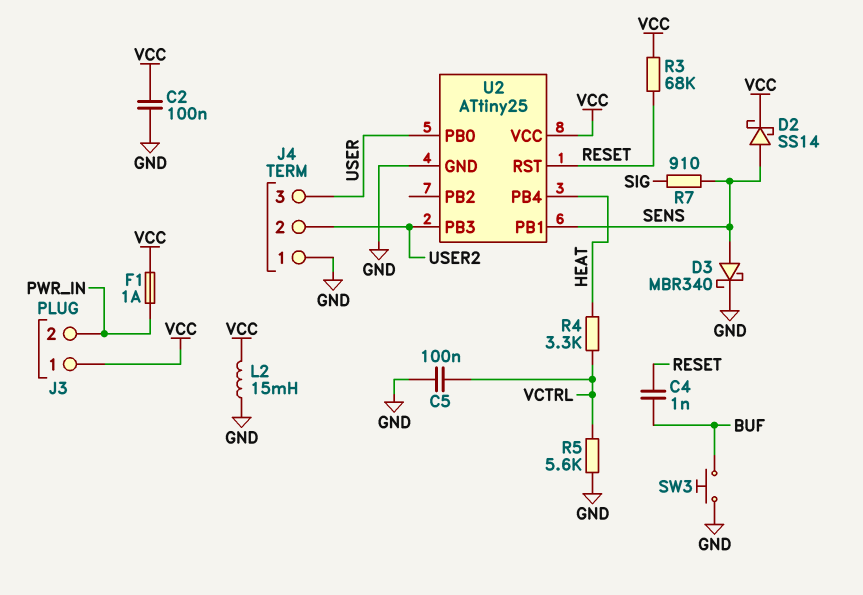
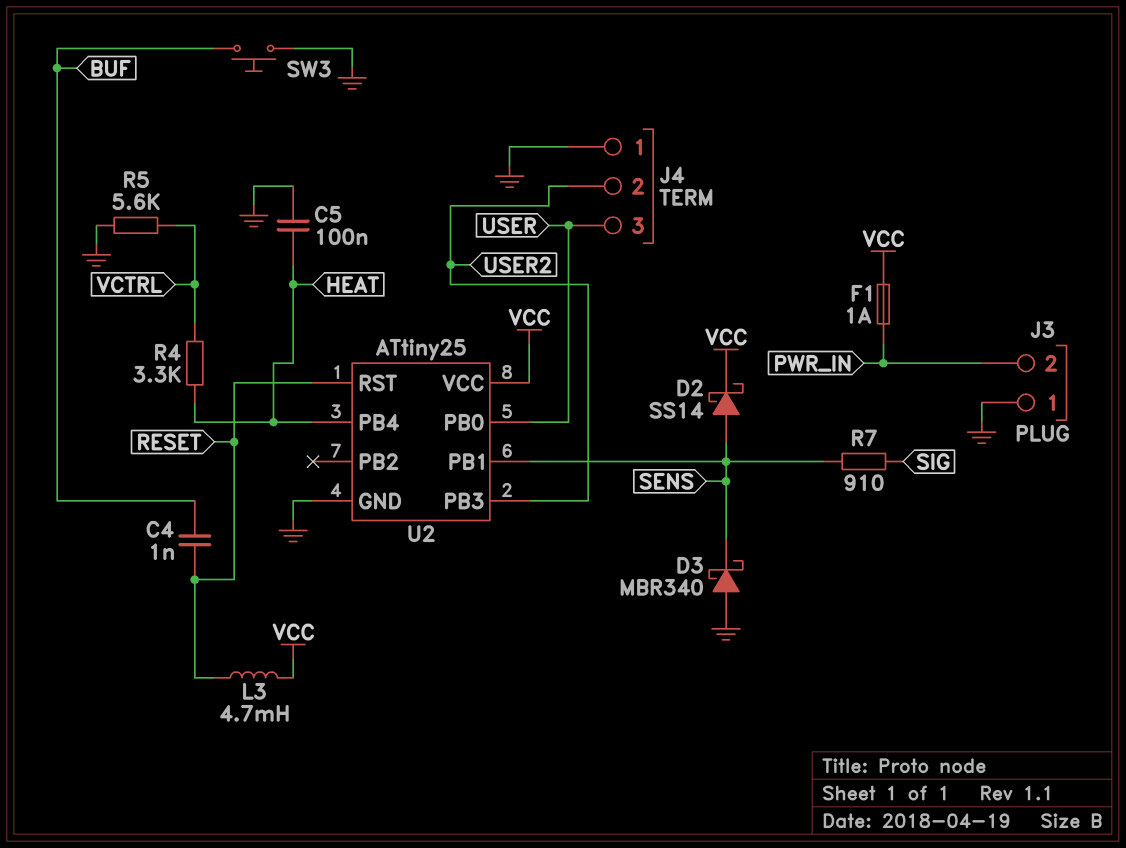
C2: 100nF (GND, VCC) -> none
C5: 100nF (GND, VCTRL) -> 100nF (GND, HEAT)
D3: schottky MBR340 (A SENS, K GND) -> schottky MBR340 (A GND, K SENS)
J3 pin 1: VCC -> GND
L2: 15mH (GND, VCC) -> none
L3: none -> 4.7mH (RESET, VCC)
R3: 68k (RESET, VCC) -> none

